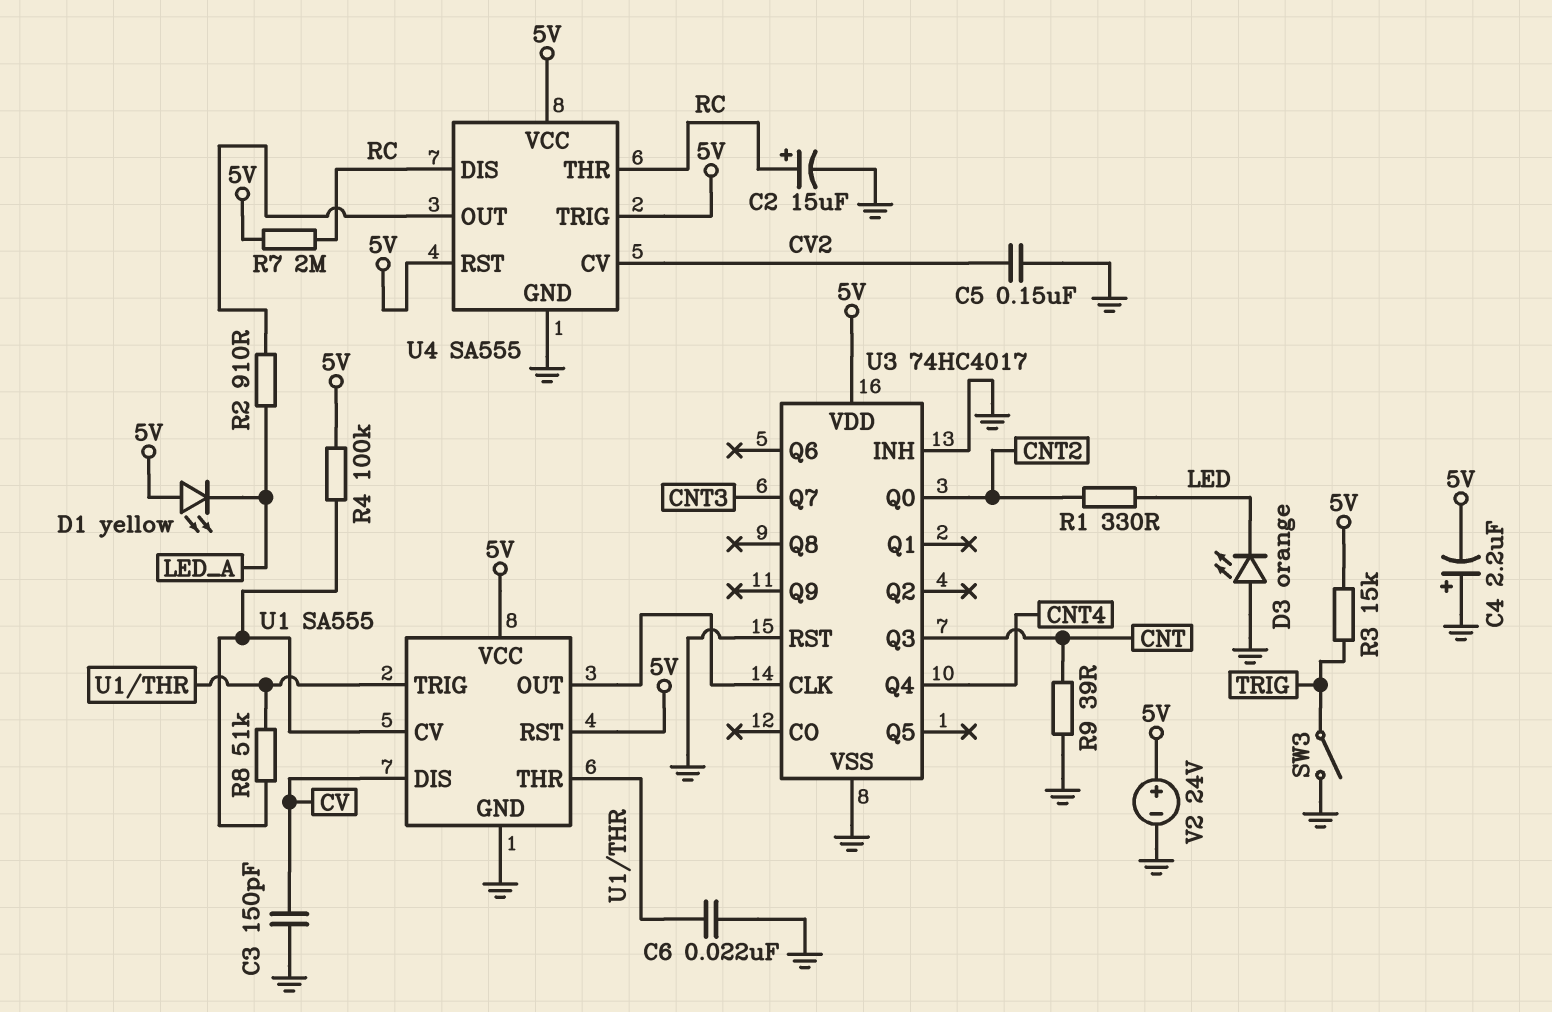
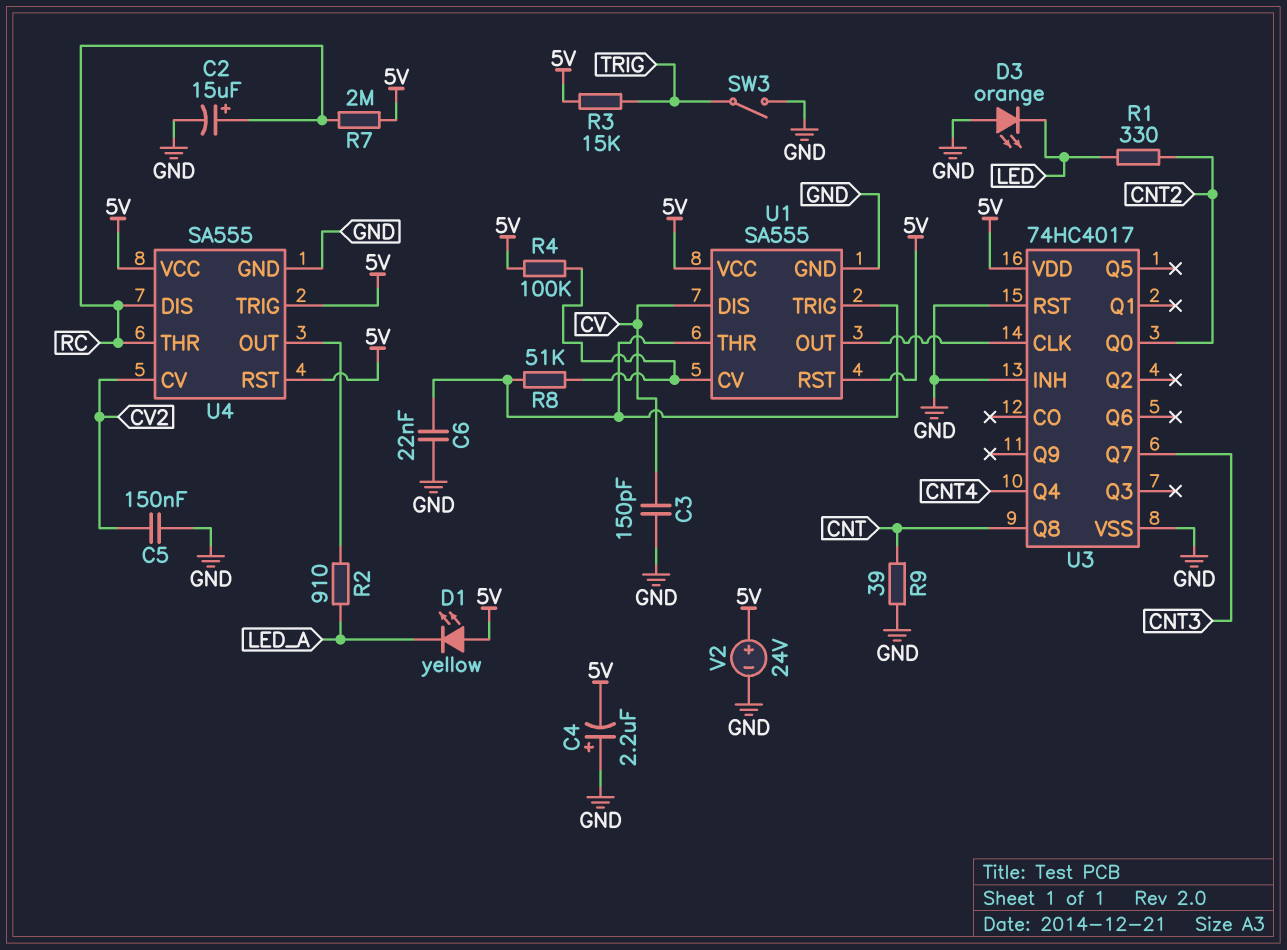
U3 pin Q3: CNT -> none
U3 pin Q8: none -> CNT

